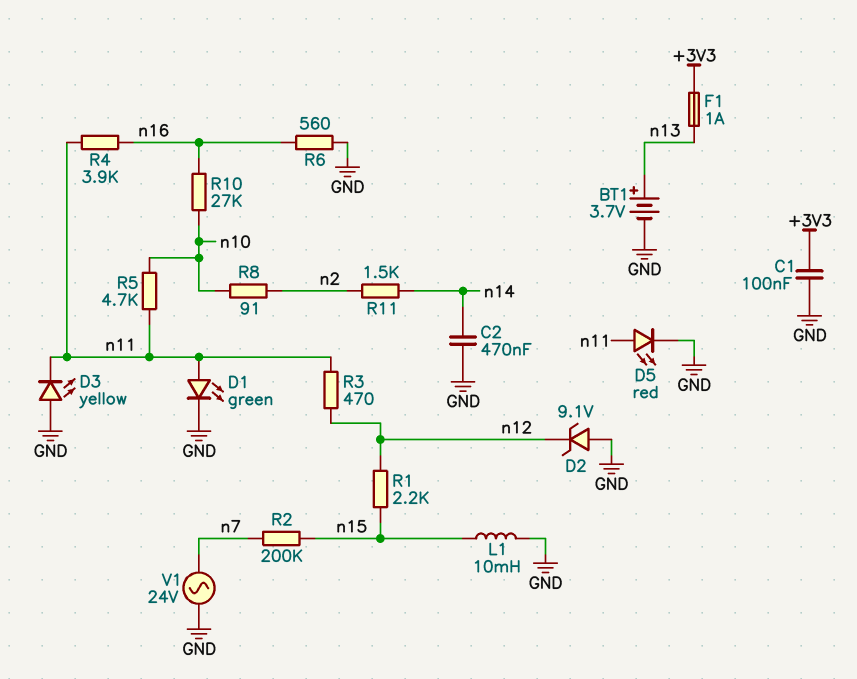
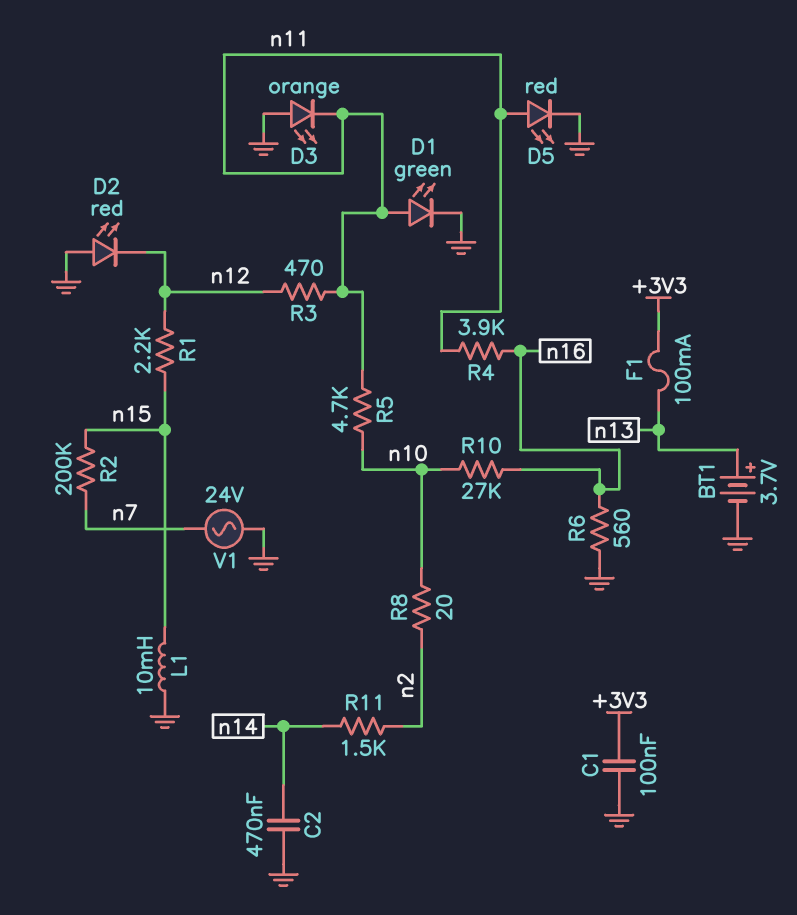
D2: zener 9.1V (A GND, K n12) -> LED red (A GND, K n12)
D3: LED yellow (A GND, K n11) -> LED orange (A GND, K n11)
F1: 1A (+3V3, n13) -> 100mA (+3V3, n13)
R8: 91 (n2, n10) -> 20 (n2, n10)

